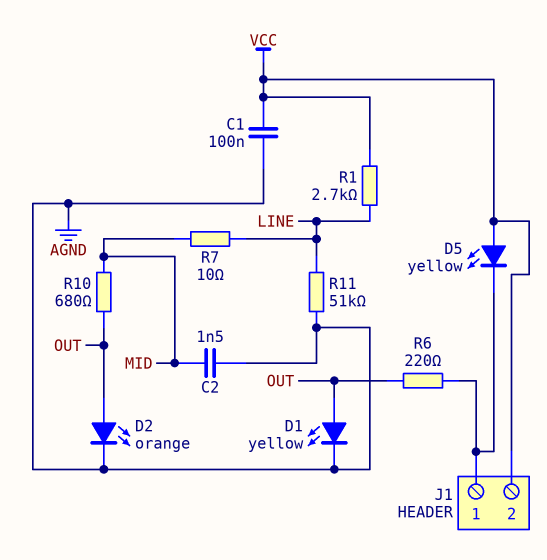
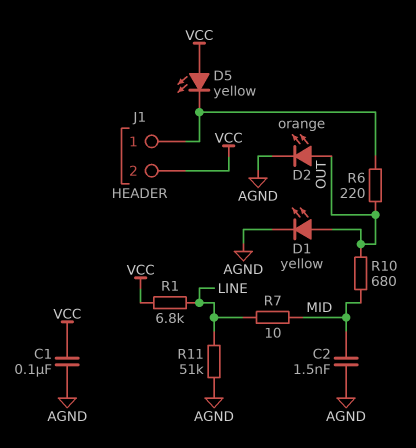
R1: 2.7k (LINE, VCC) -> 6.8k (LINE, VCC)

